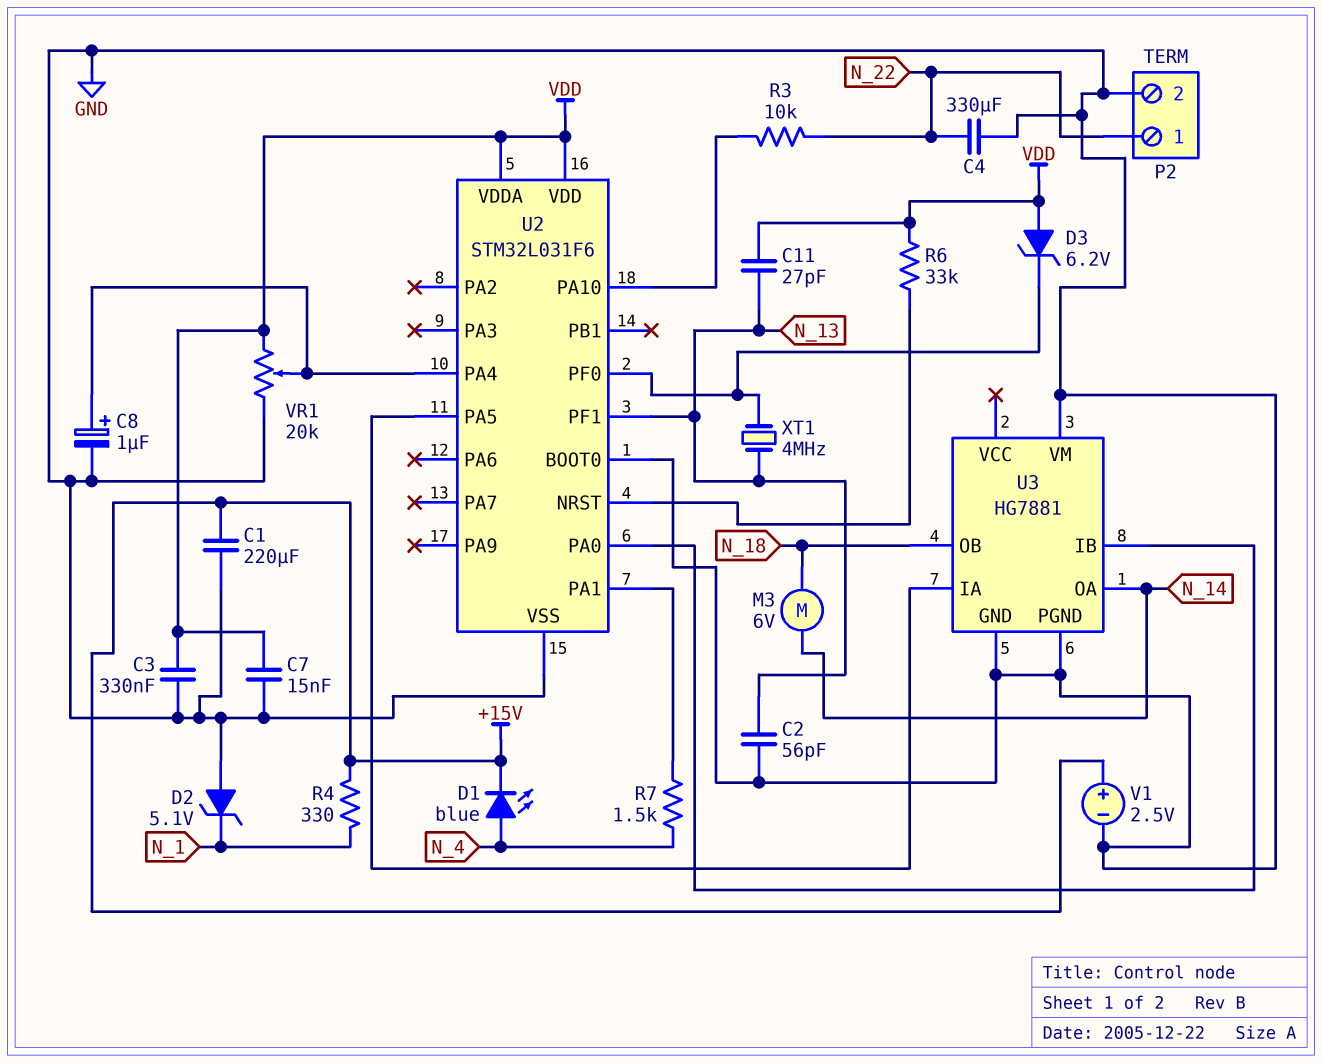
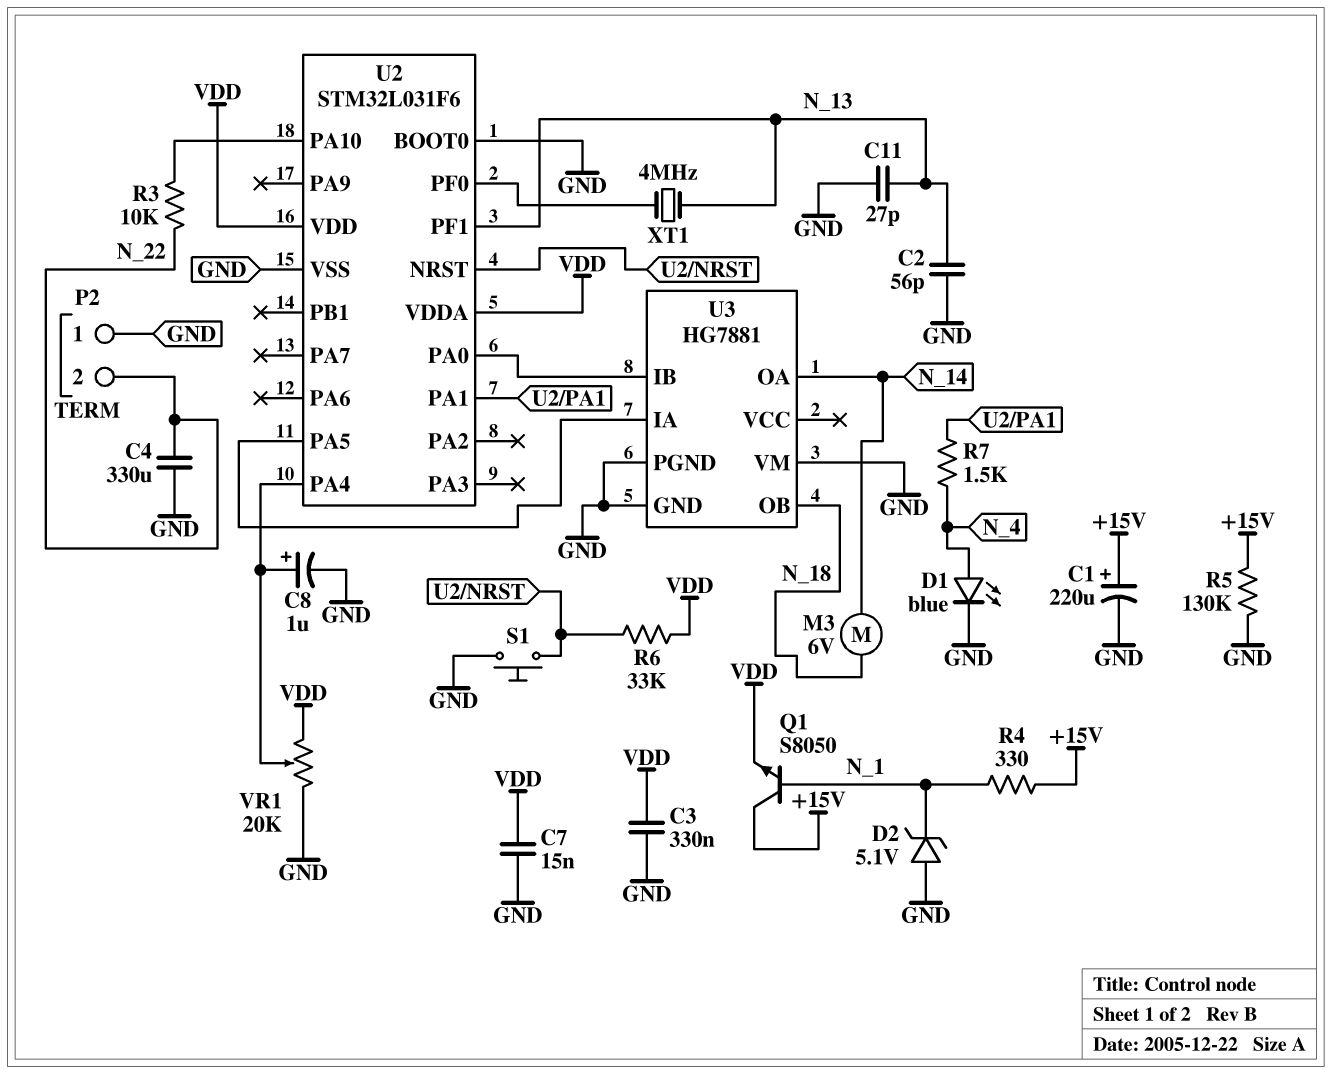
C1: 220uF (+15V, GND) -> 220uF (plus +15V, minus GND)
C11: 27pF (N_13, VDD) -> 27pF (GND, N_13)
D1: LED blue (A N_4, K +15V) -> LED blue (A N_4, K GND)
D3: zener 6.2V (A VDD, K U2/PF0) -> none
P2 pin 1: N_22 -> GND
P2 pin 2: GND -> N_22
Q1: none -> NPN S8050 (B N_1, C +15V, E VDD)
R5: none -> 130k (+15V, GND)
S1: none -> button (GND, U2/NRST)
V1: 2.5V (plus +15V, minus GND) -> none

